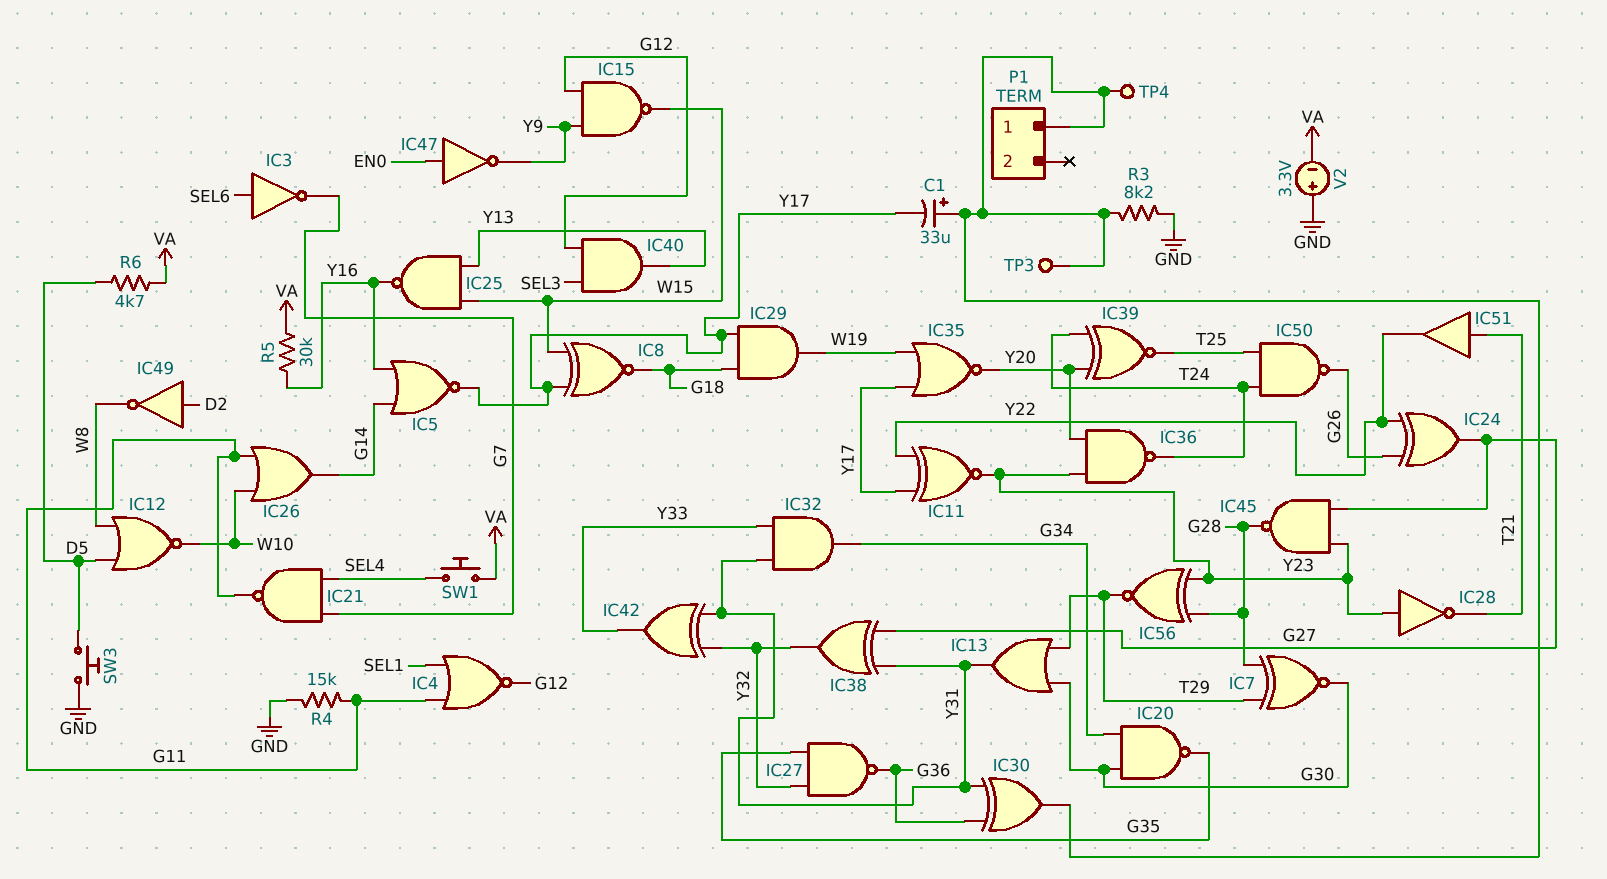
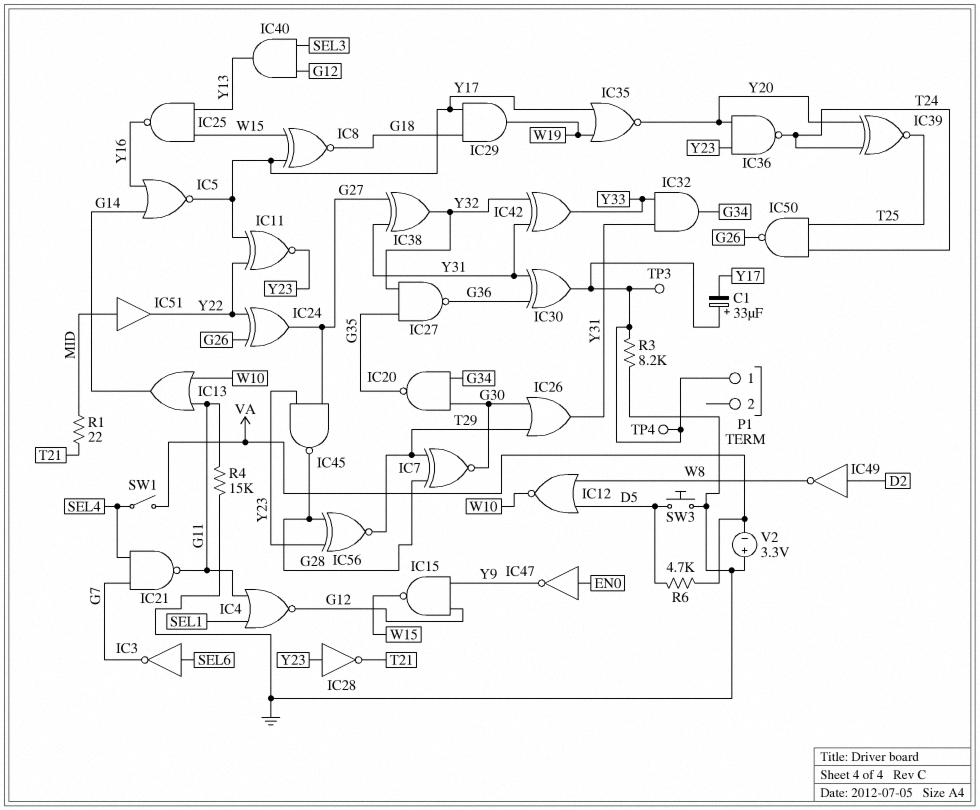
IC13: OR (in G30, in T29, out Y31) -> OR (in G11, in W10, out G14)
IC26: OR (in G11, in W10, out G14) -> OR (in G30, in T29, out Y31)
IC51: buffer (in T21, out Y22) -> buffer (in MID, out Y22)
R1: none -> 22 (MID, T21)
R5: 30k (VA, Y16) -> none
SW1: button (SEL4, VA) -> switch (SEL4, VA)

